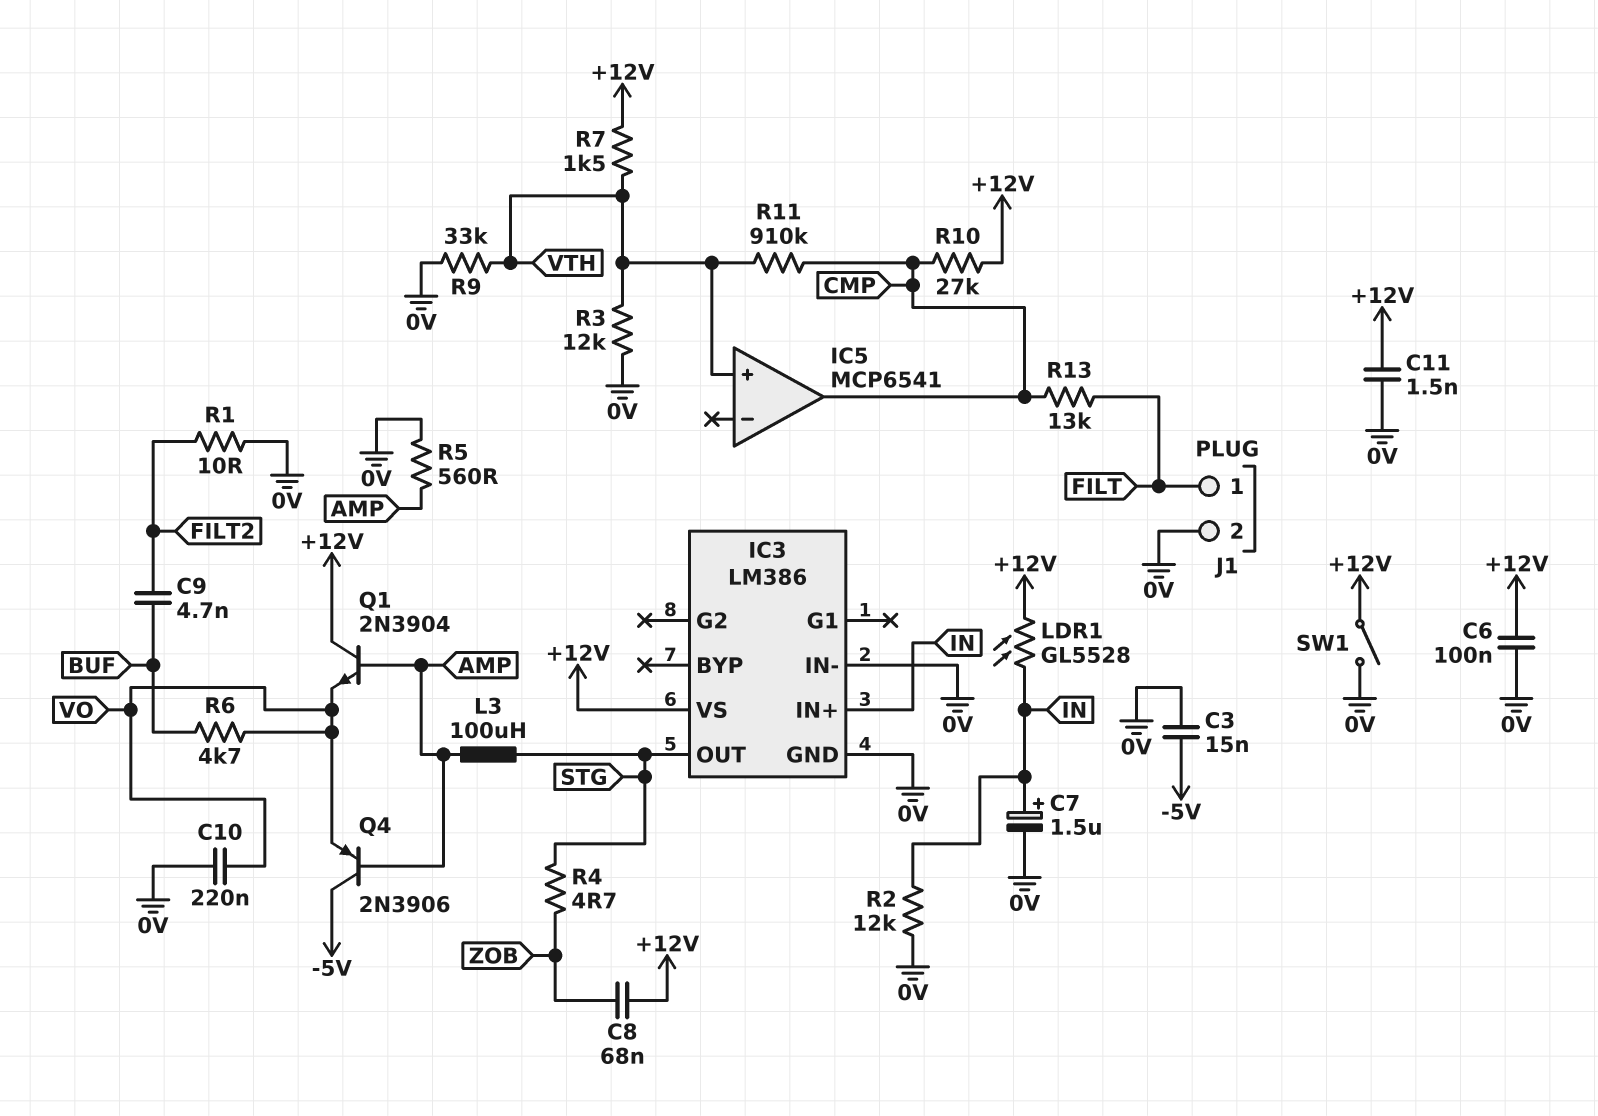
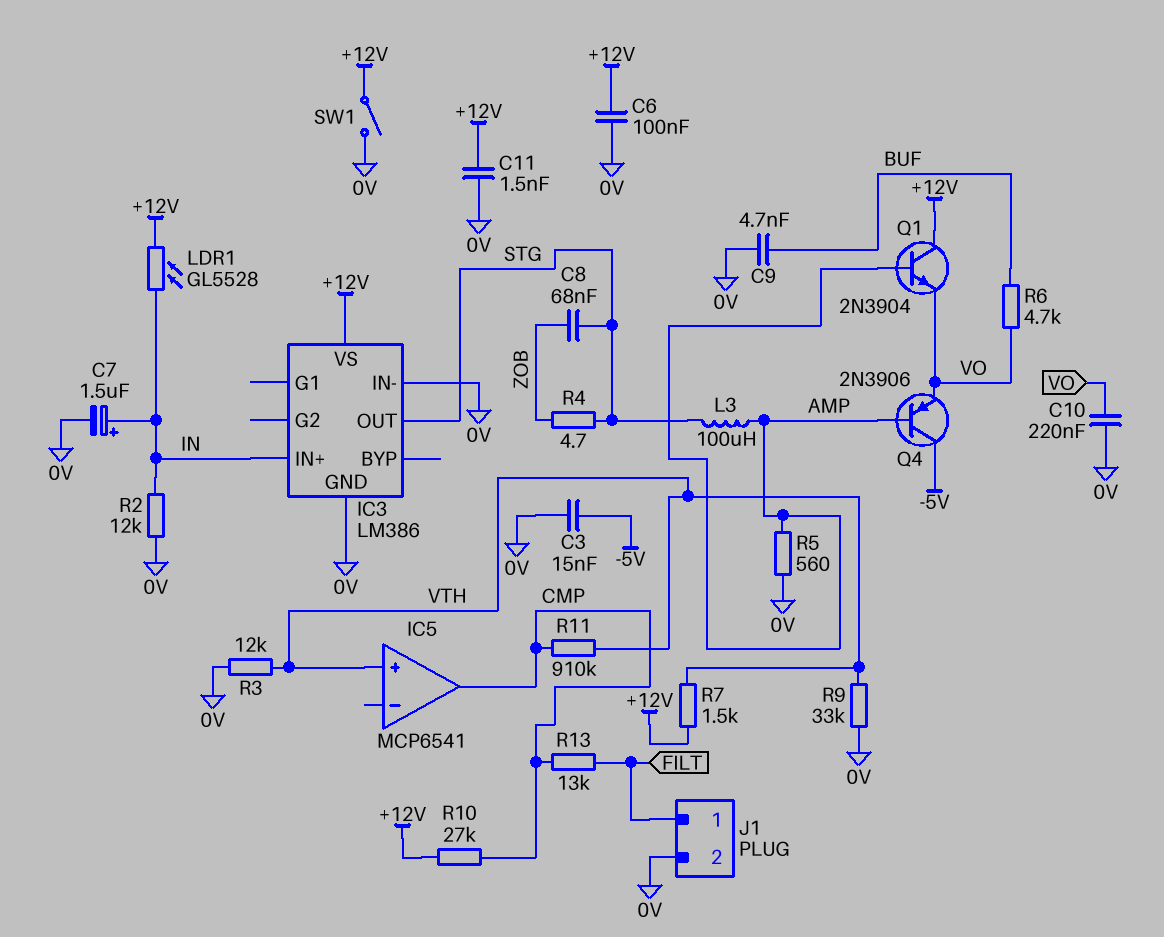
C8: 68nF (+12V, ZOB) -> 68nF (STG, ZOB)
C9: 4.7nF (BUF, FILT2) -> 4.7nF (0V, BUF)
R1: 10 (0V, FILT2) -> none

